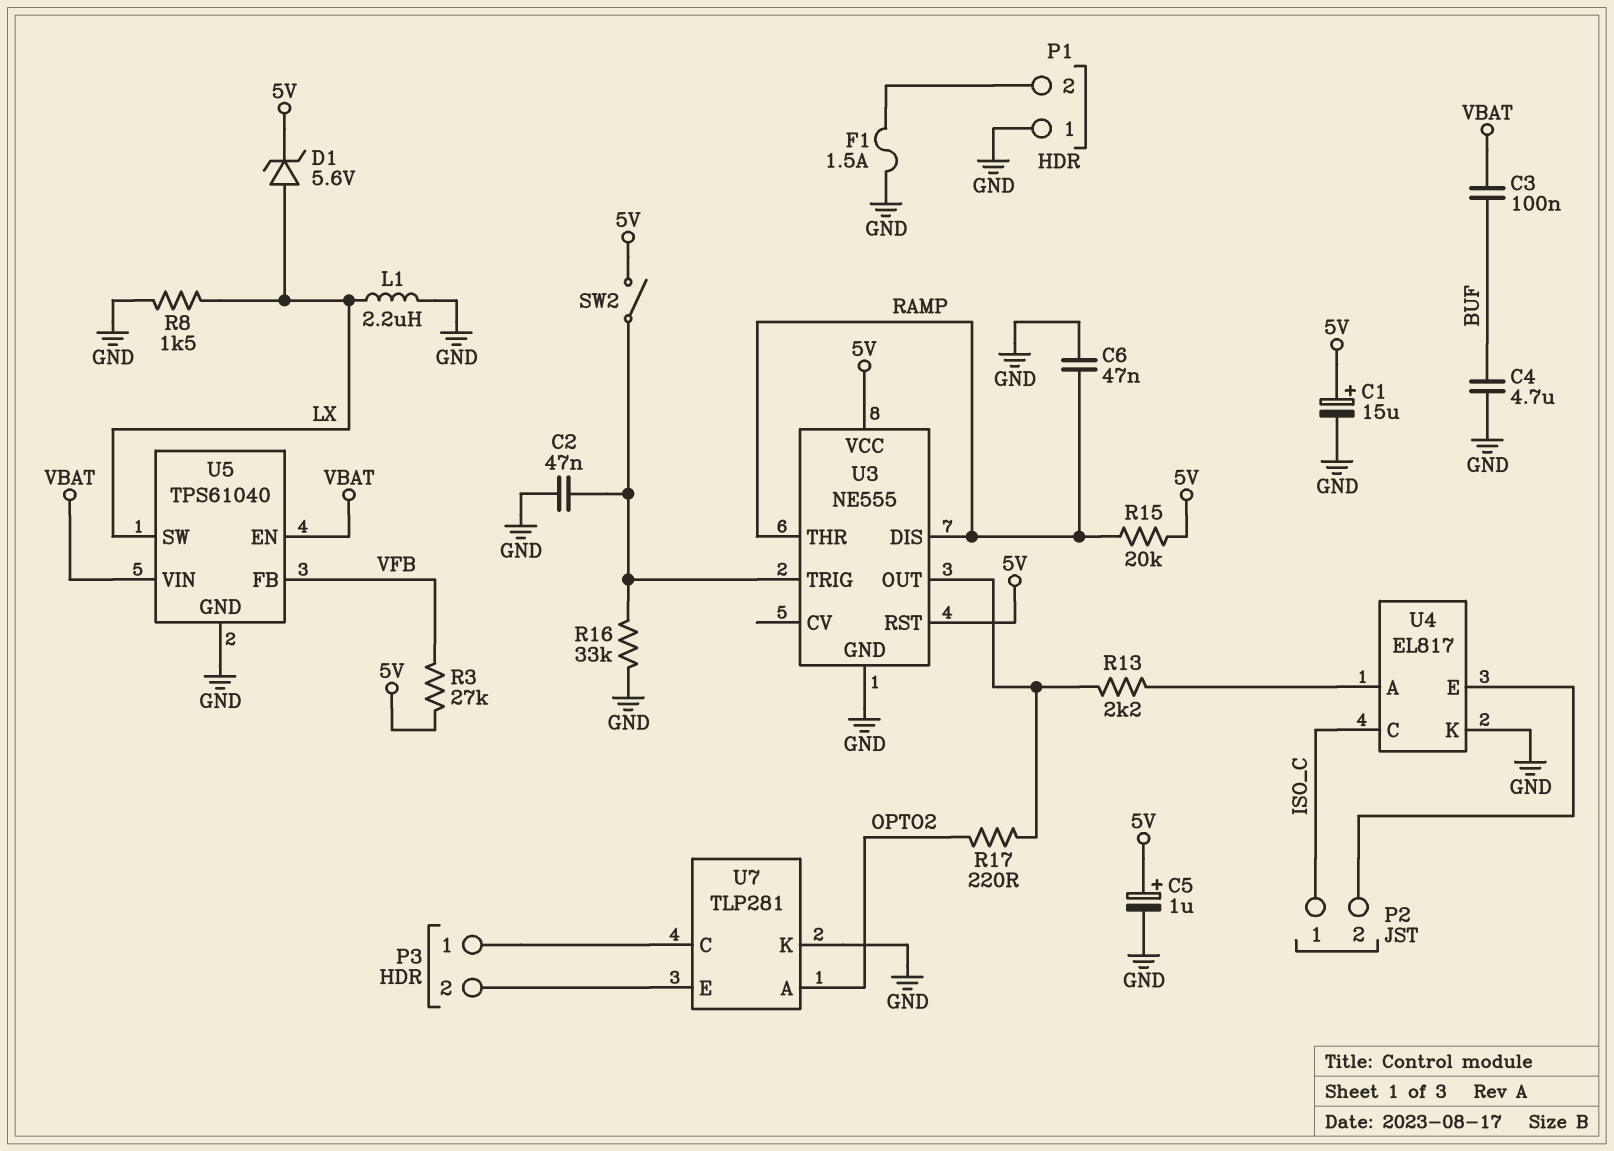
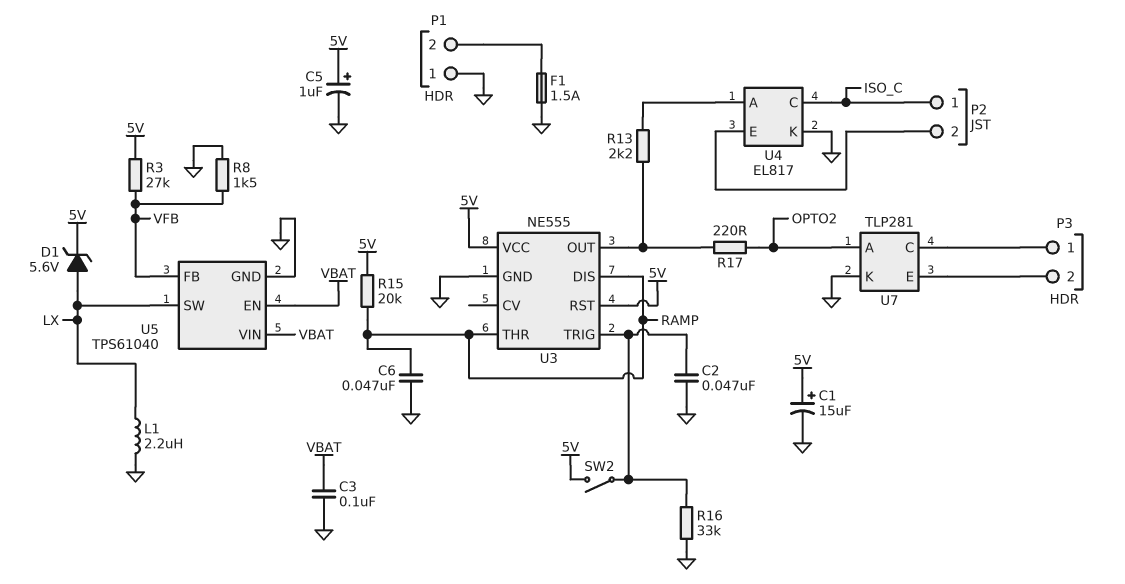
C3: 100nF (BUF, VBAT) -> 100nF (GND, VBAT)
C4: 4.7uF (BUF, GND) -> none
R8: 1.5k (GND, LX) -> 1.5k (GND, VFB)

